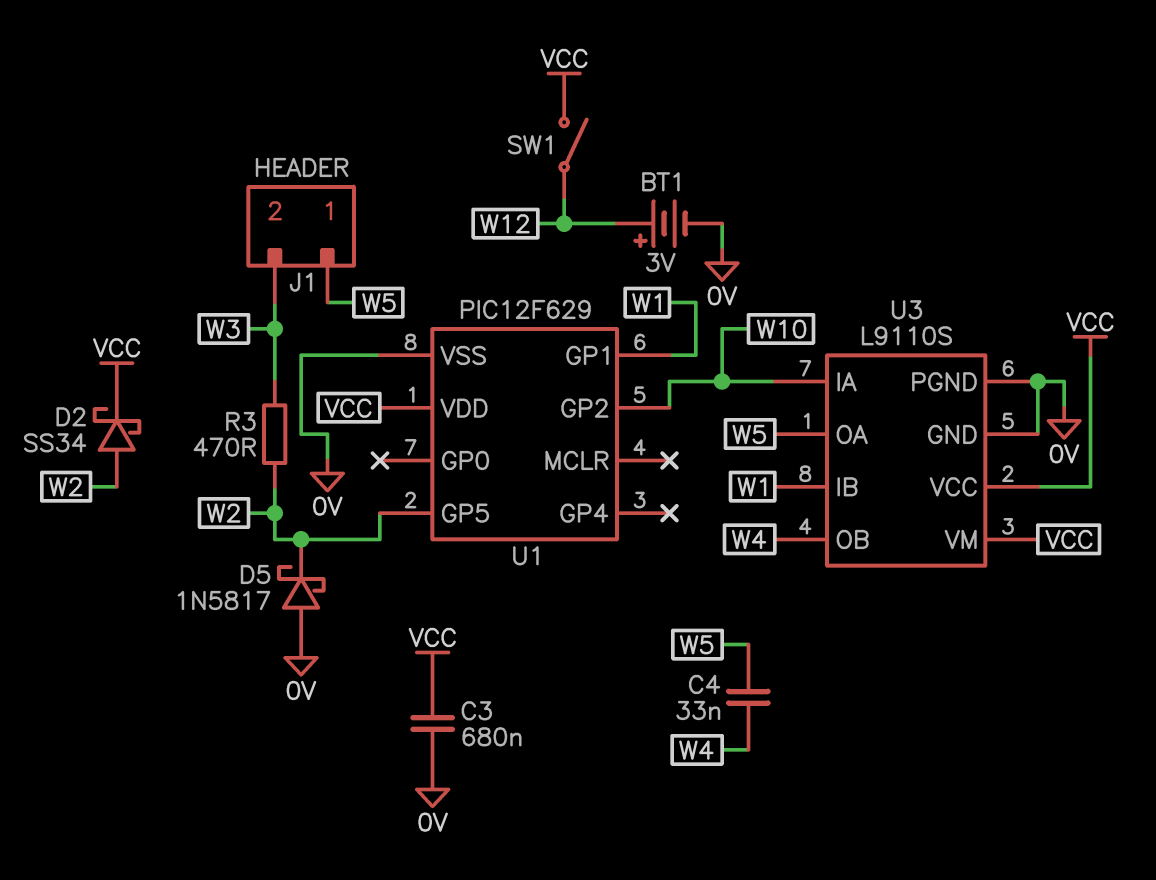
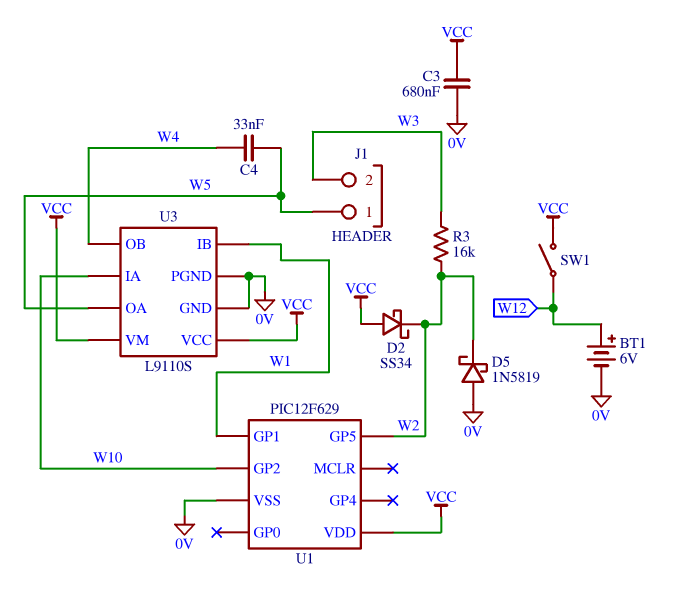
BT1: 3V (plus W12, minus 0V) -> 6V (plus W12, minus 0V)
D2: schottky SS34 (A W2, K VCC) -> schottky SS34 (A VCC, K W2)
D5: schottky 1N5817 (A 0V, K W2) -> schottky 1N5819 (A 0V, K W2)
R3: 470 (W2, W3) -> 16k (W2, W3)

